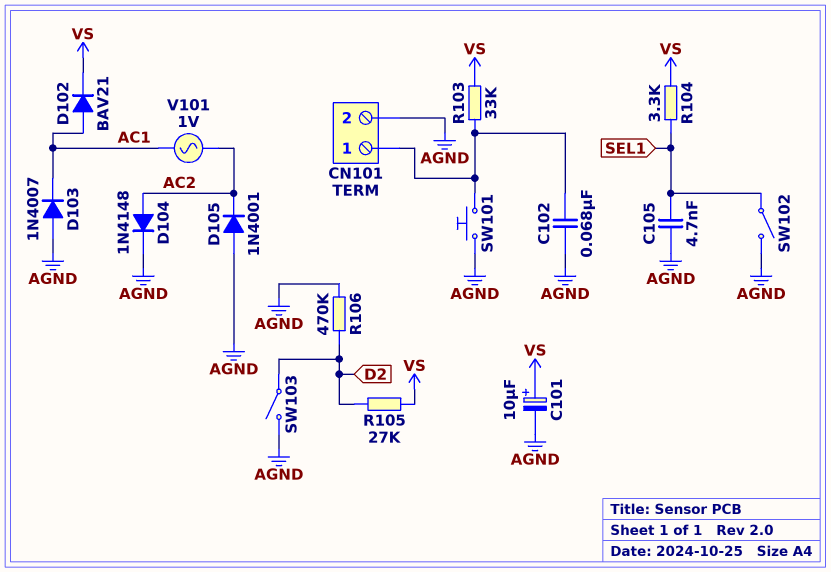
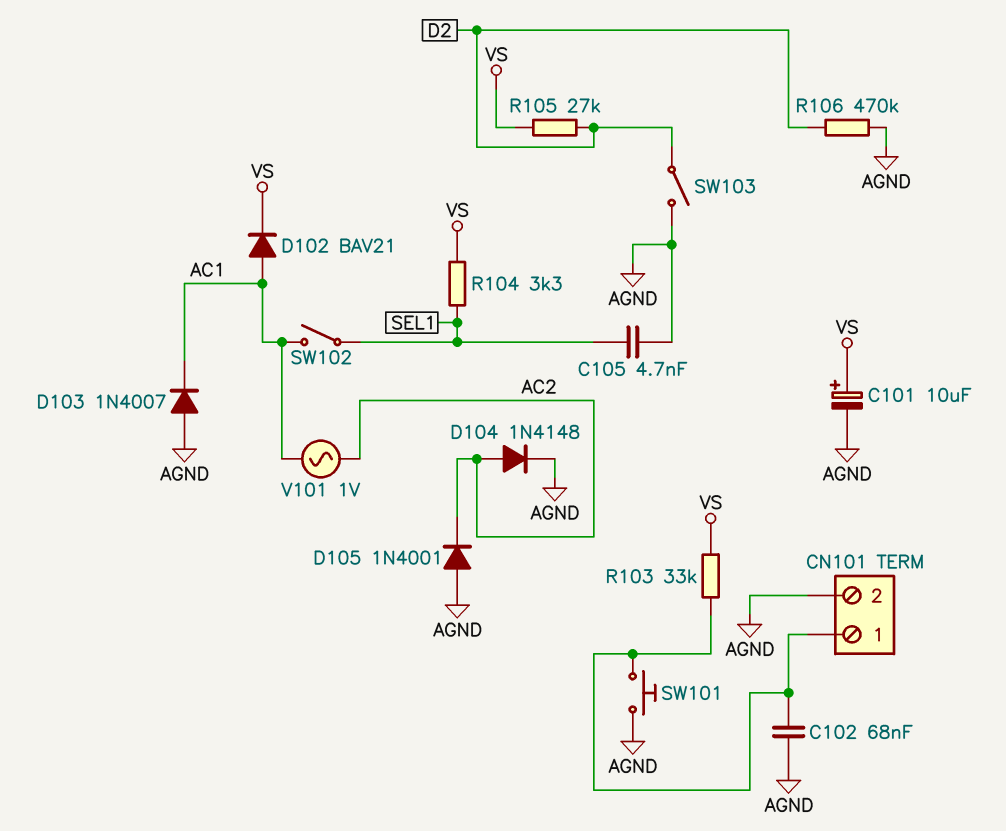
SW102: switch (AGND, SEL1) -> switch (AC1, SEL1)

